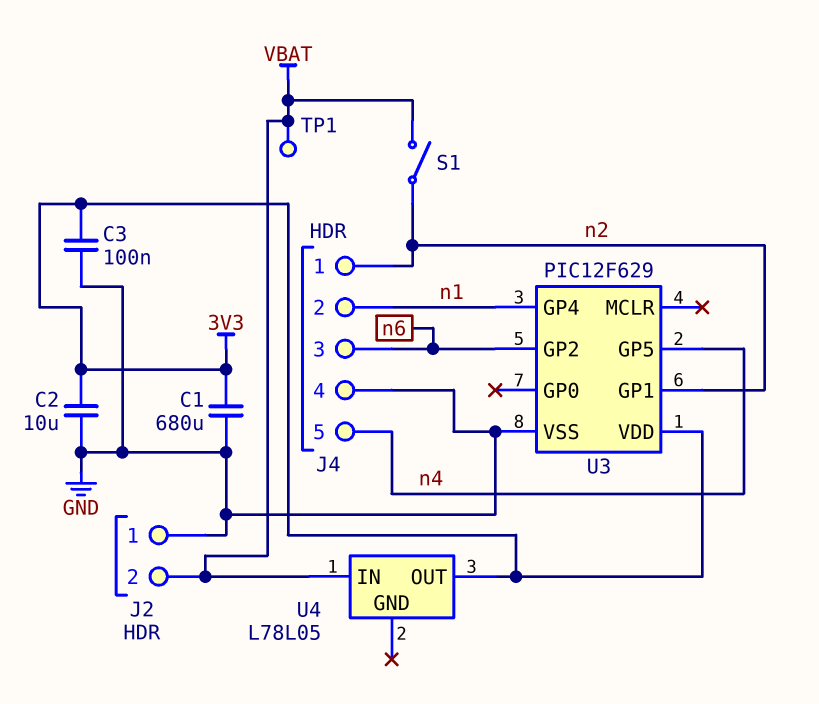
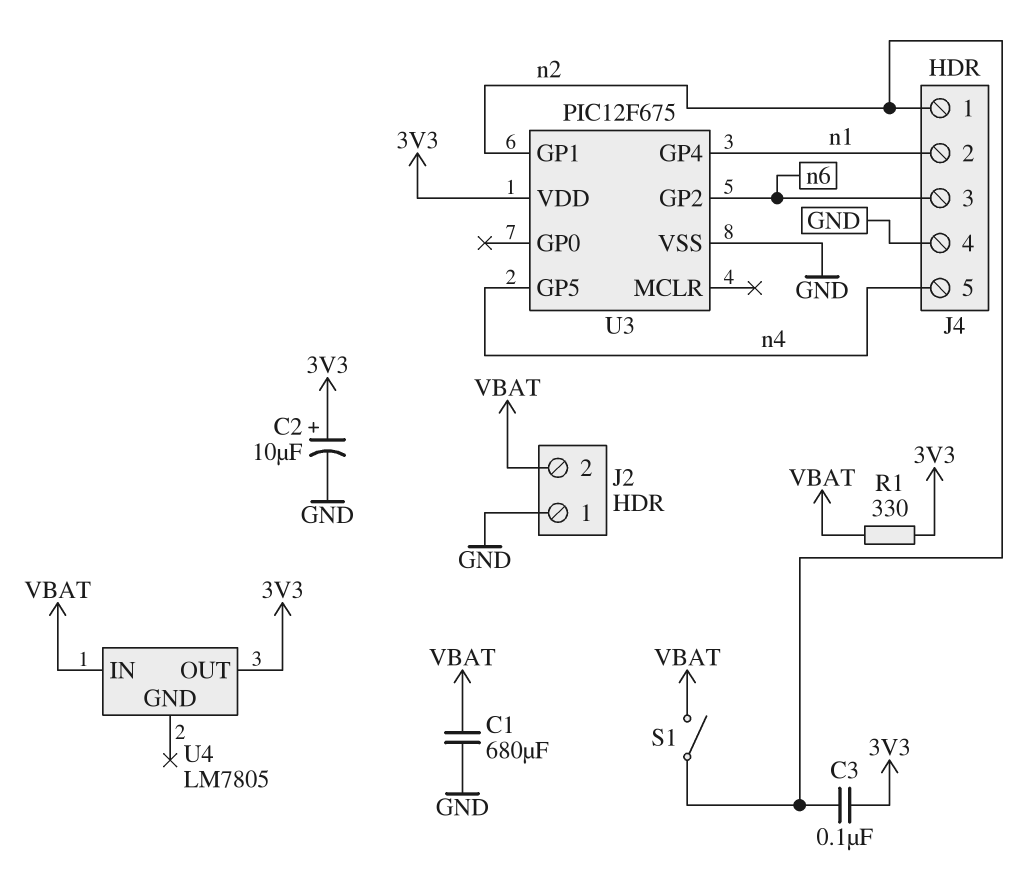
C1: 680uF (3V3, GND) -> 680uF (GND, VBAT)
C2: 10uF (3V3, GND) -> 10uF (plus 3V3, minus GND)
C3: 100nF (3V3, GND) -> 100nF (3V3, n2)
R1: none -> 330 (3V3, VBAT)
TP1: test point (VBAT) -> none
U3: PIC12F629 -> PIC12F675
U4: L78L05 -> LM7805

